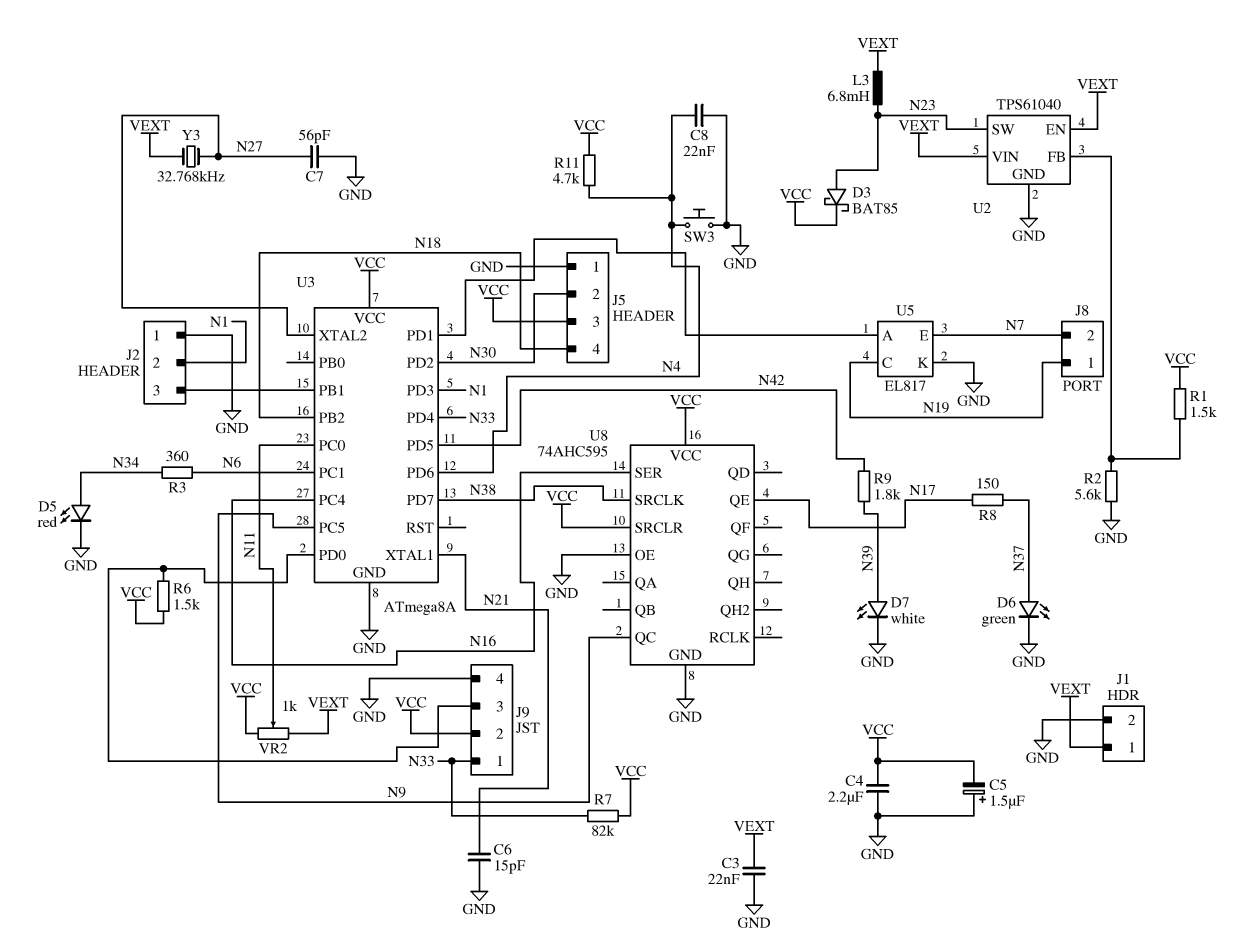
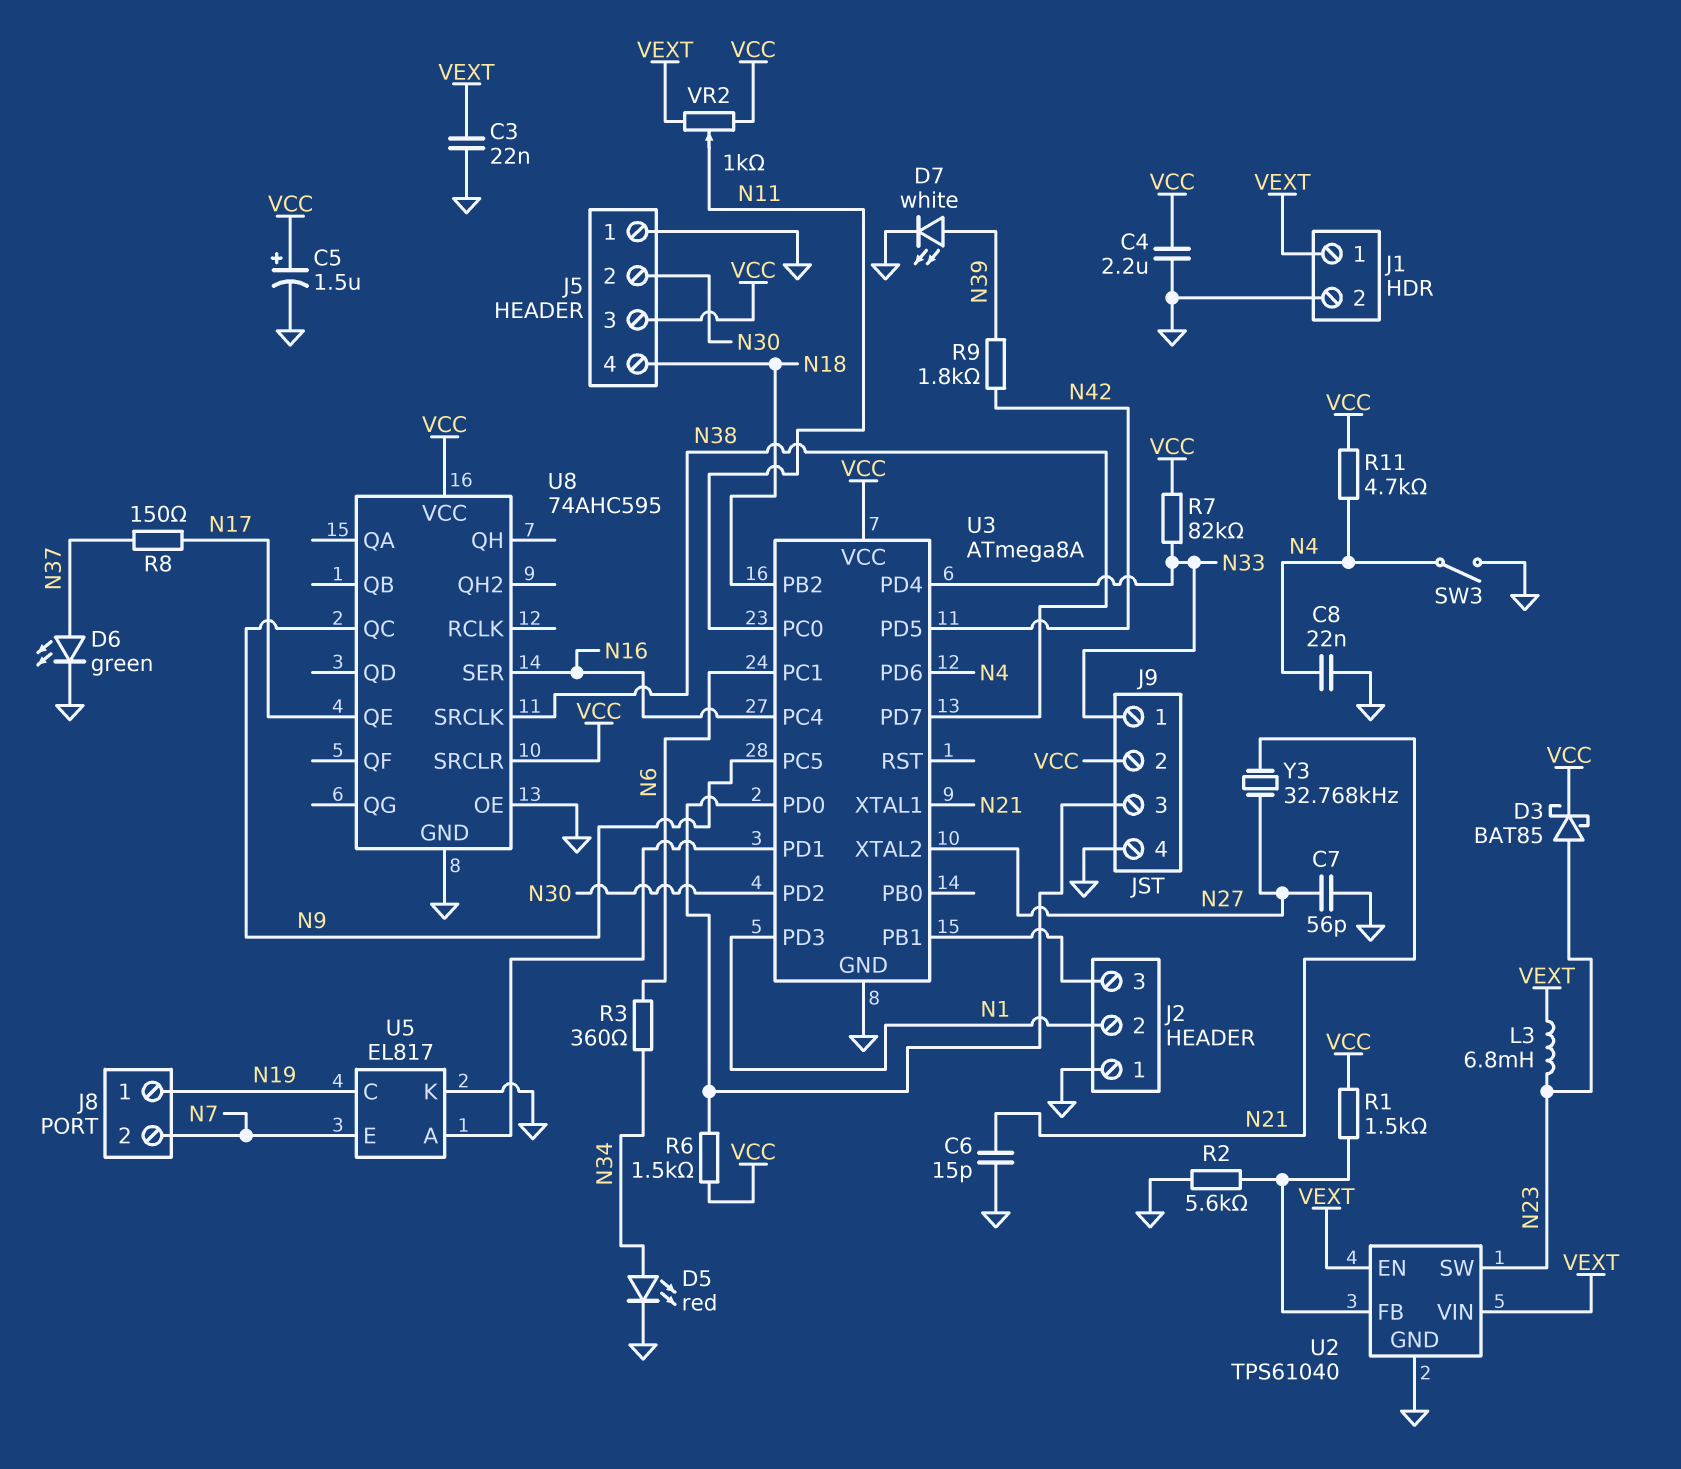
C5: 1.5uF (plus GND, minus VCC) -> 1.5uF (plus VCC, minus GND)
SW3: button (GND, N4) -> switch (GND, N4)
Y3: 32.768kHz (N27, VEXT) -> 32.768kHz (N21, N27)

